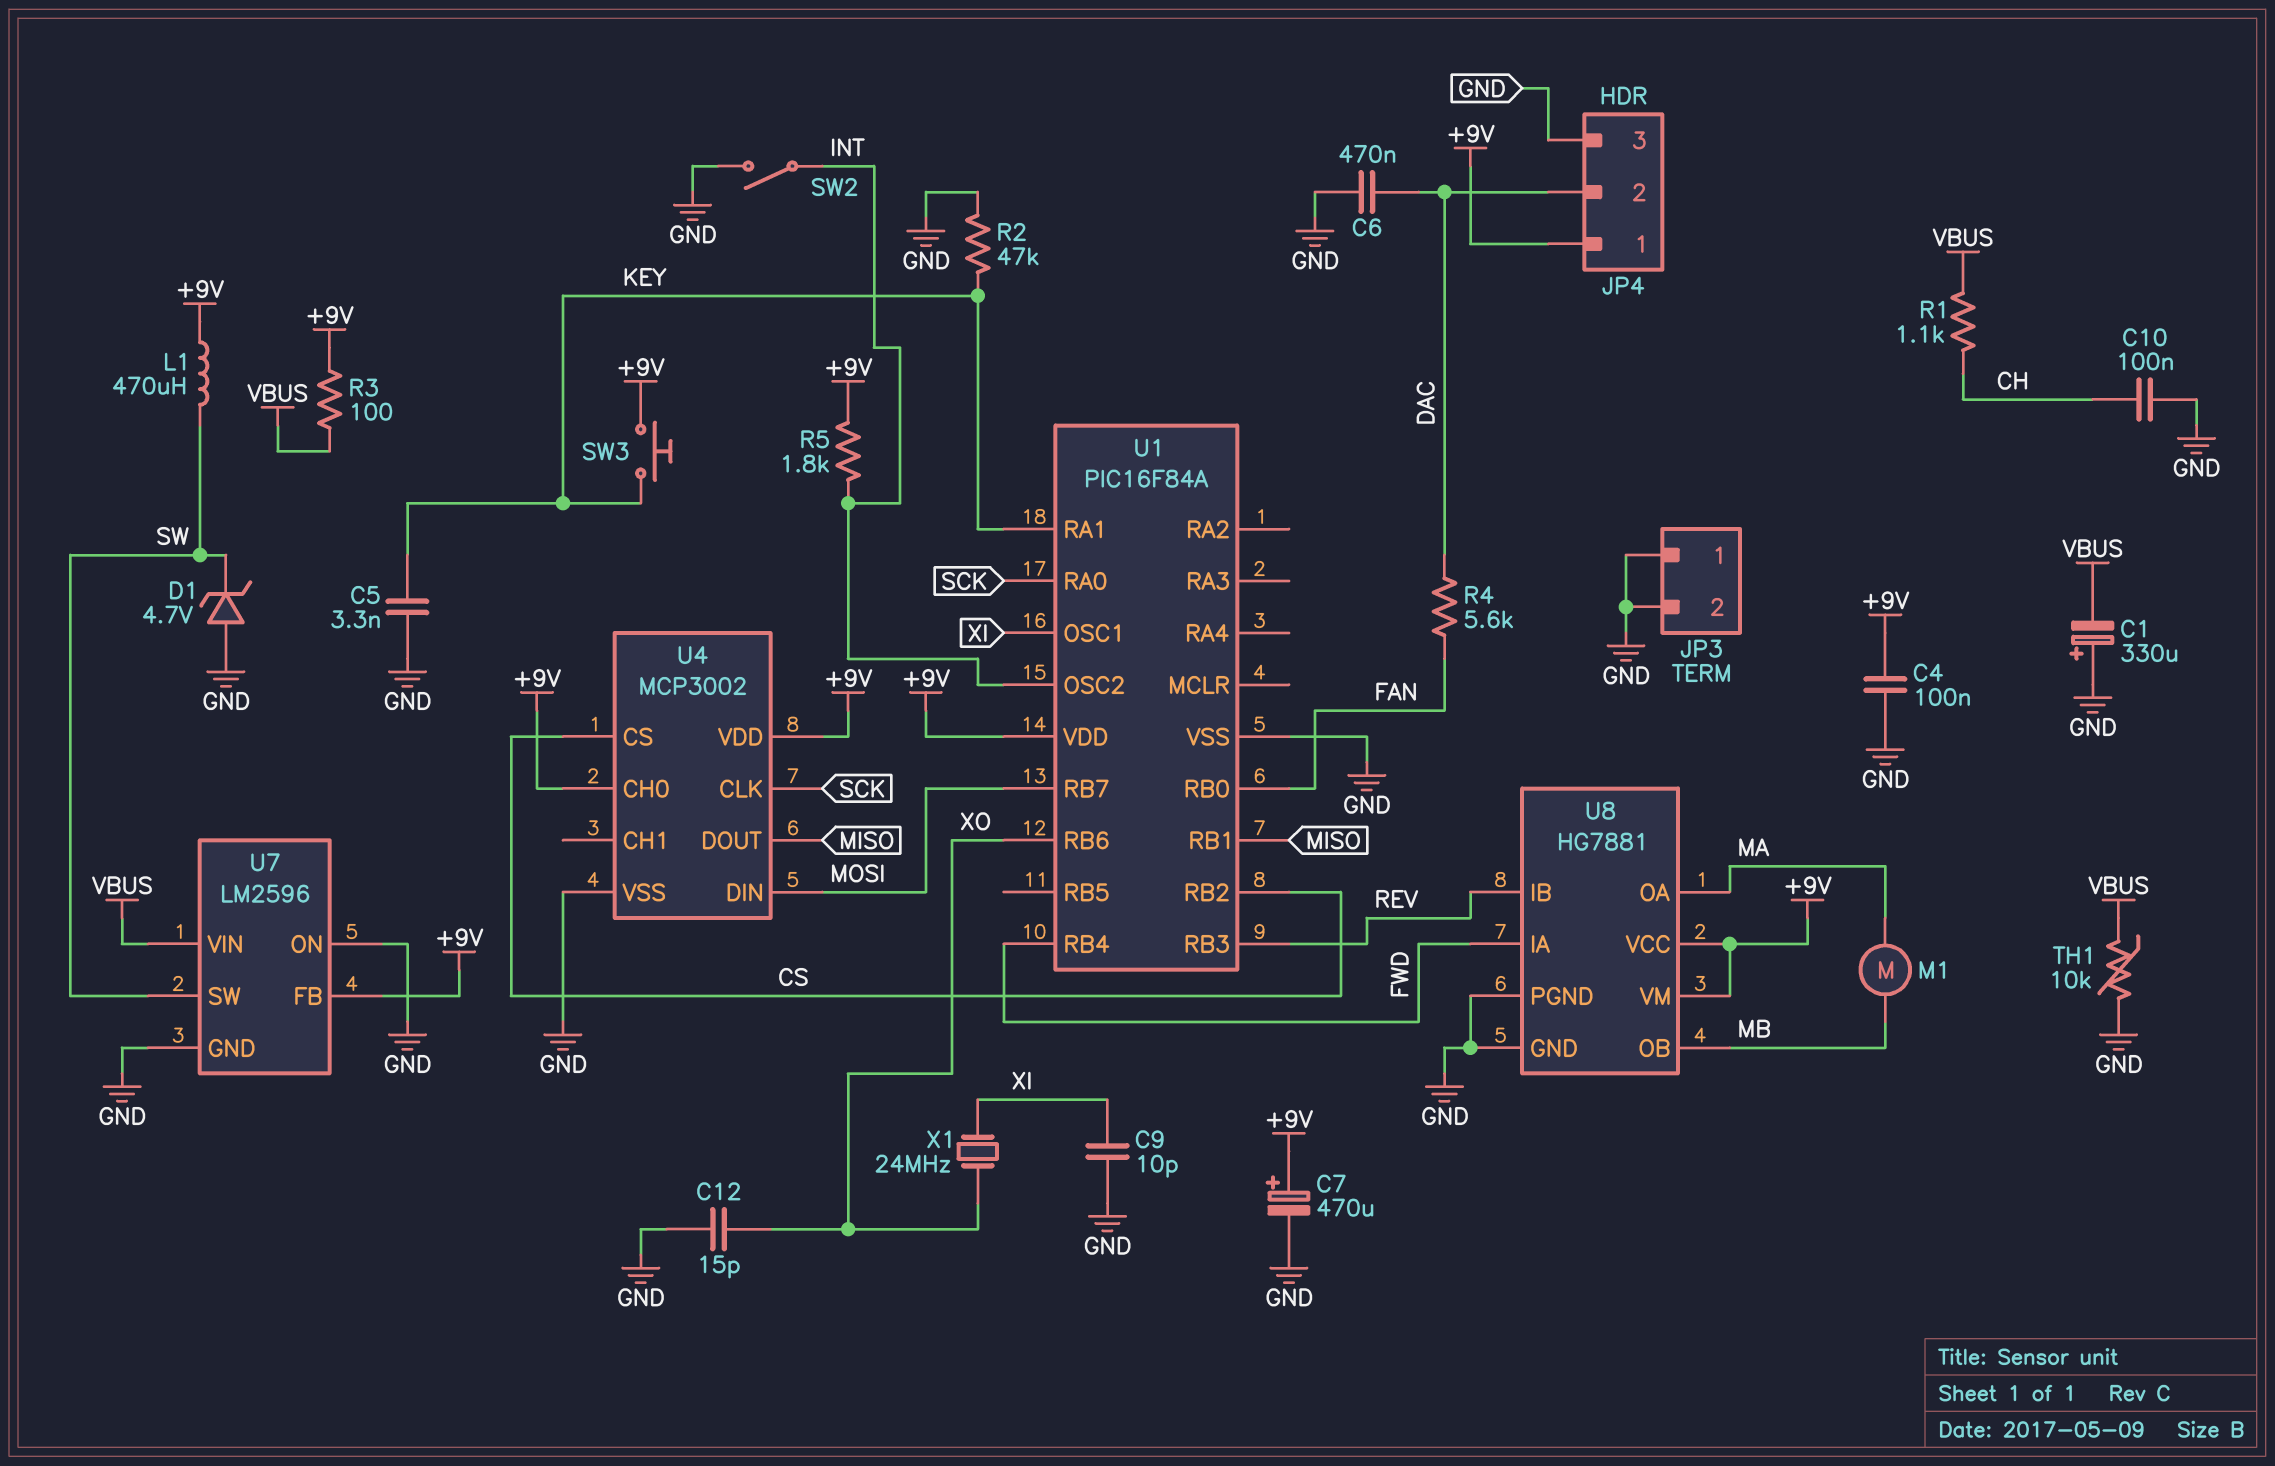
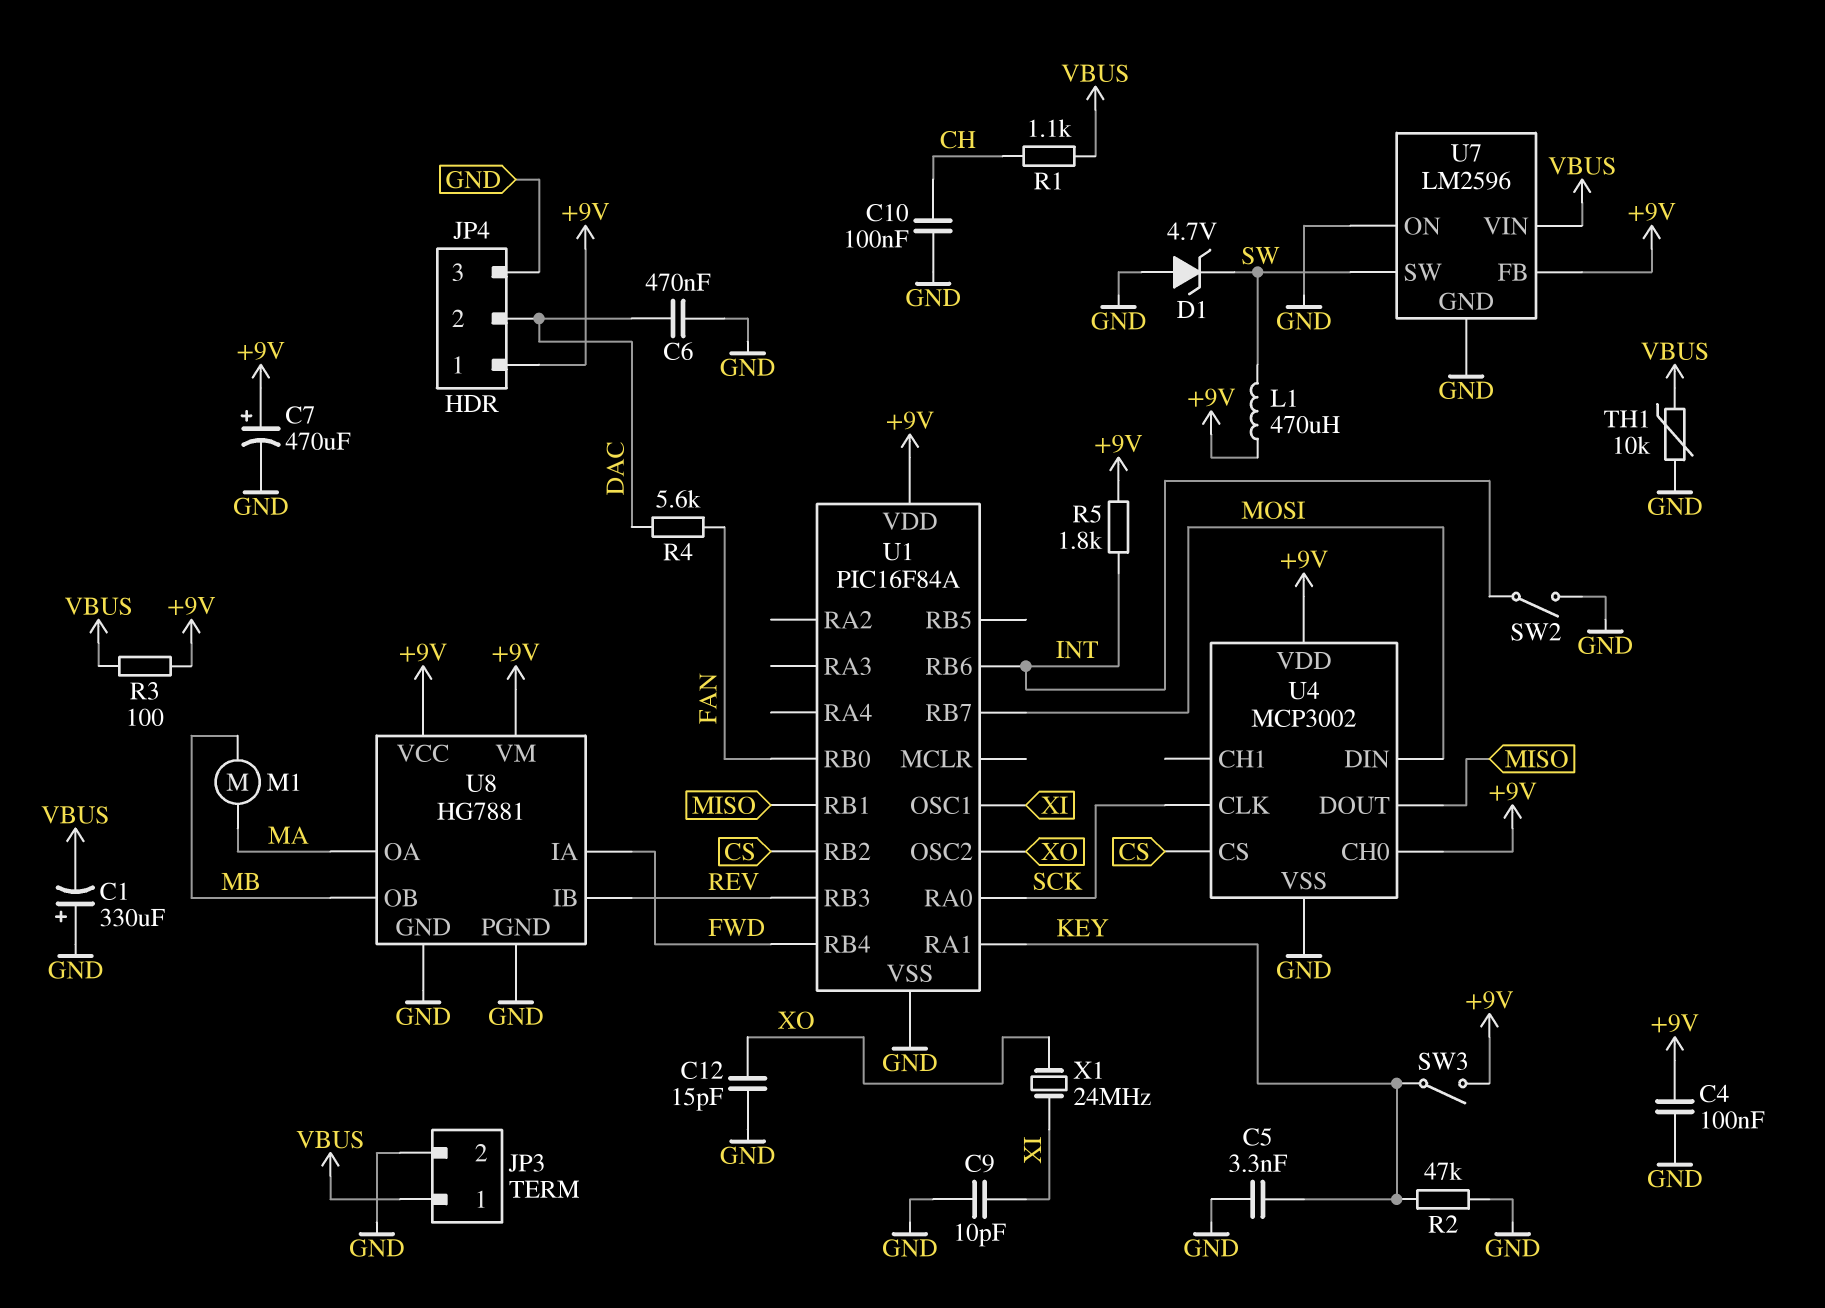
JP3 pin 1: GND -> VBUS
SW3: button (+9V, KEY) -> switch (+9V, KEY)
U1 pin OSC2: INT -> XO
U1 pin RB6: XO -> INT

